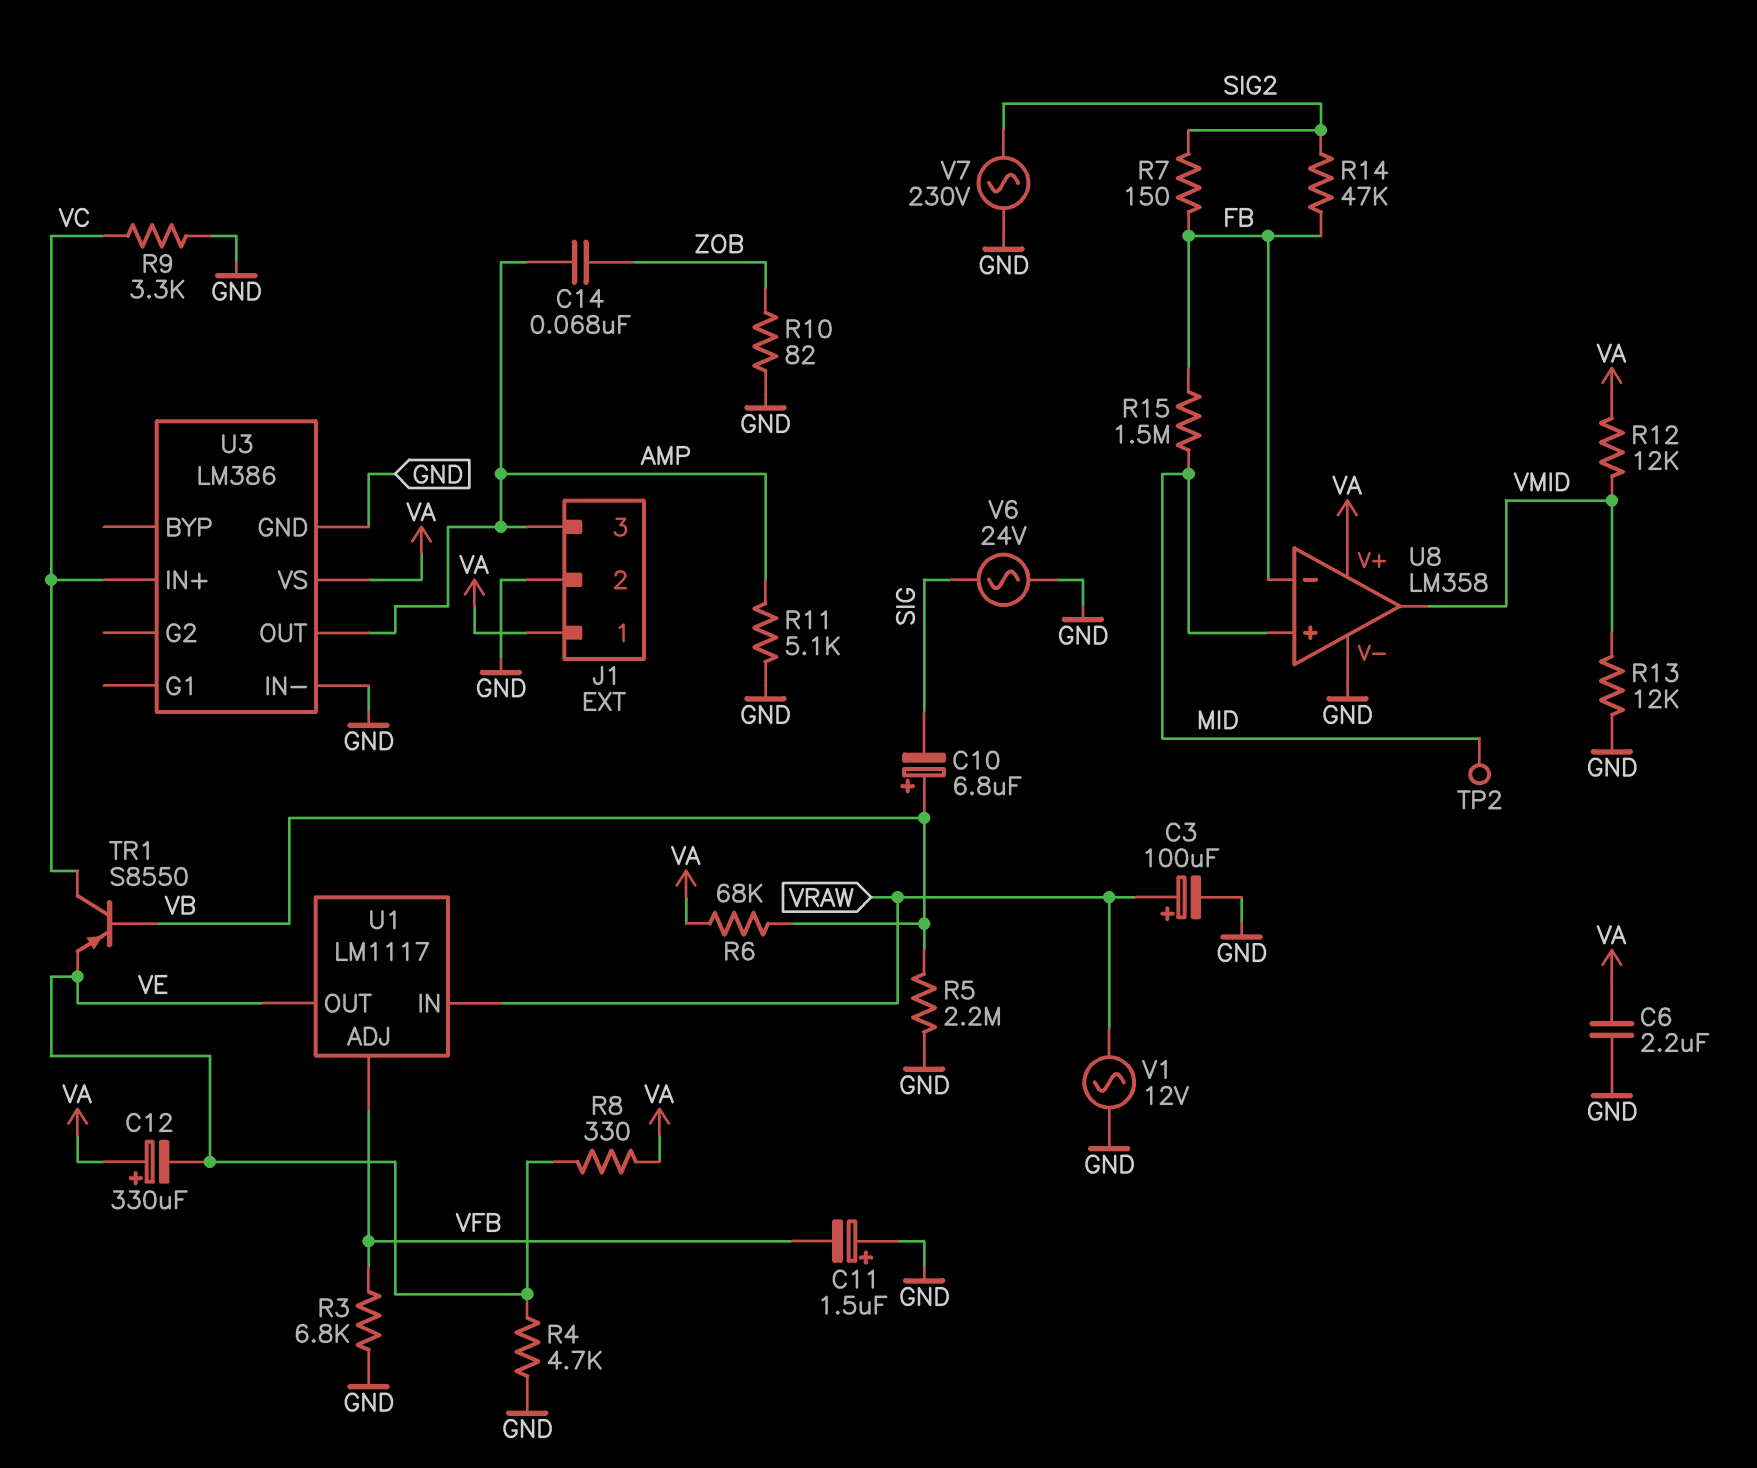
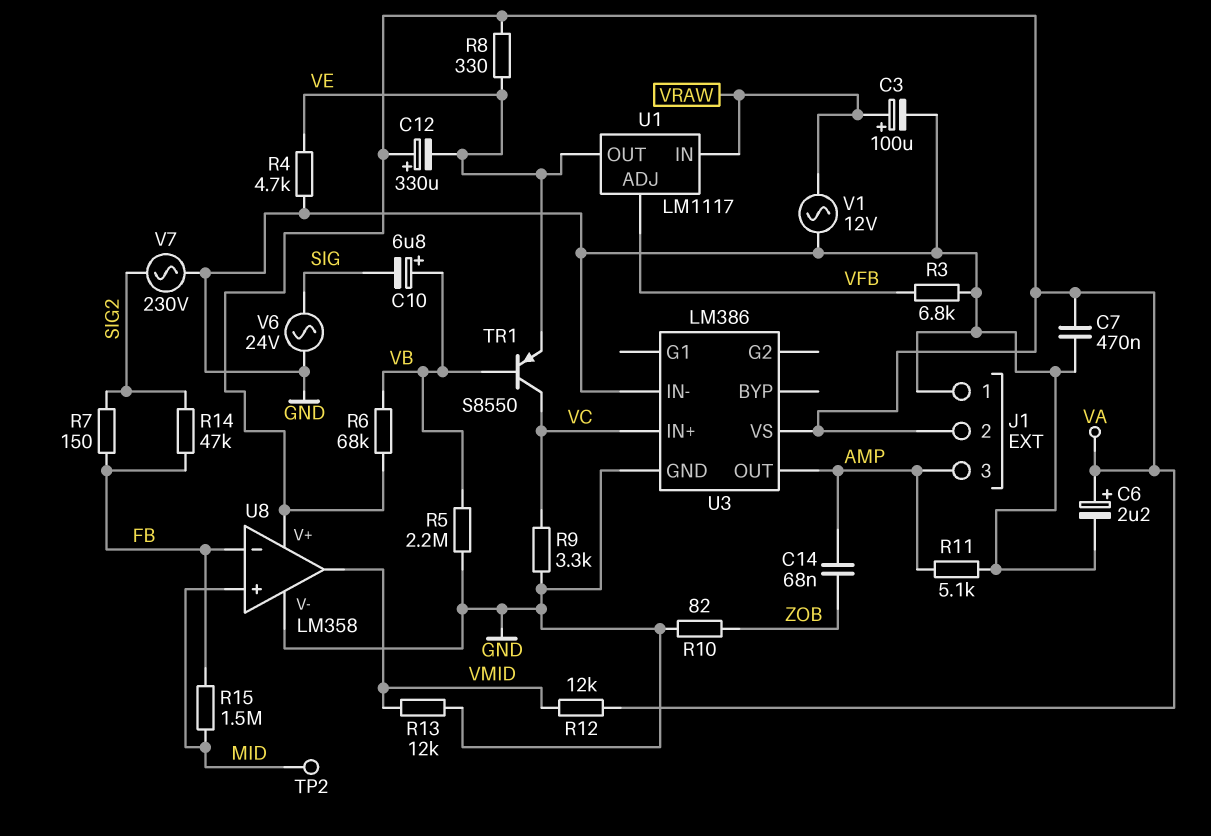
C6: 2.2uF (GND, VA) -> 2.2uF (plus VA, minus GND)
C7: none -> 470nF (GND, VA)
C11: 1.5uF (plus GND, minus VFB) -> none
J1 pin 1: VA -> GND
J1 pin 2: GND -> VA

